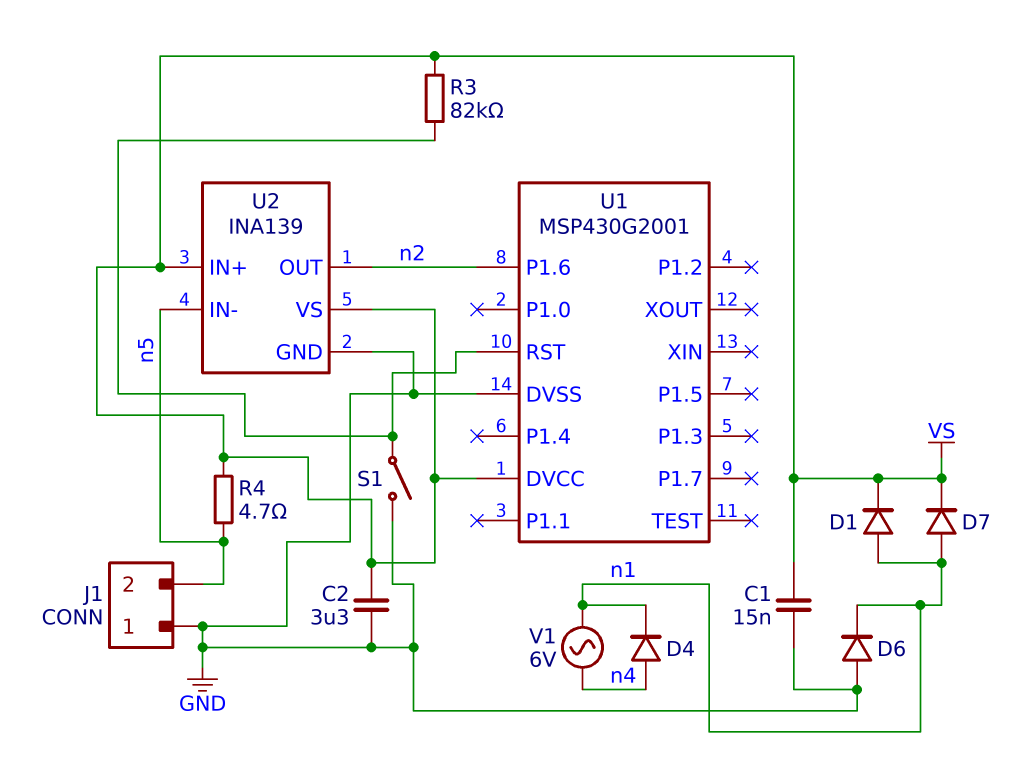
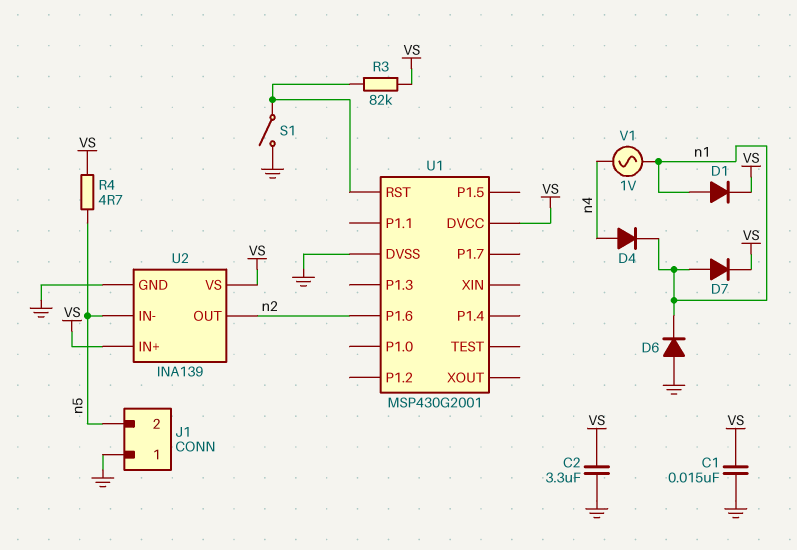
V1: AC 6V (n1, n4) -> AC 1V (n1, n4)

